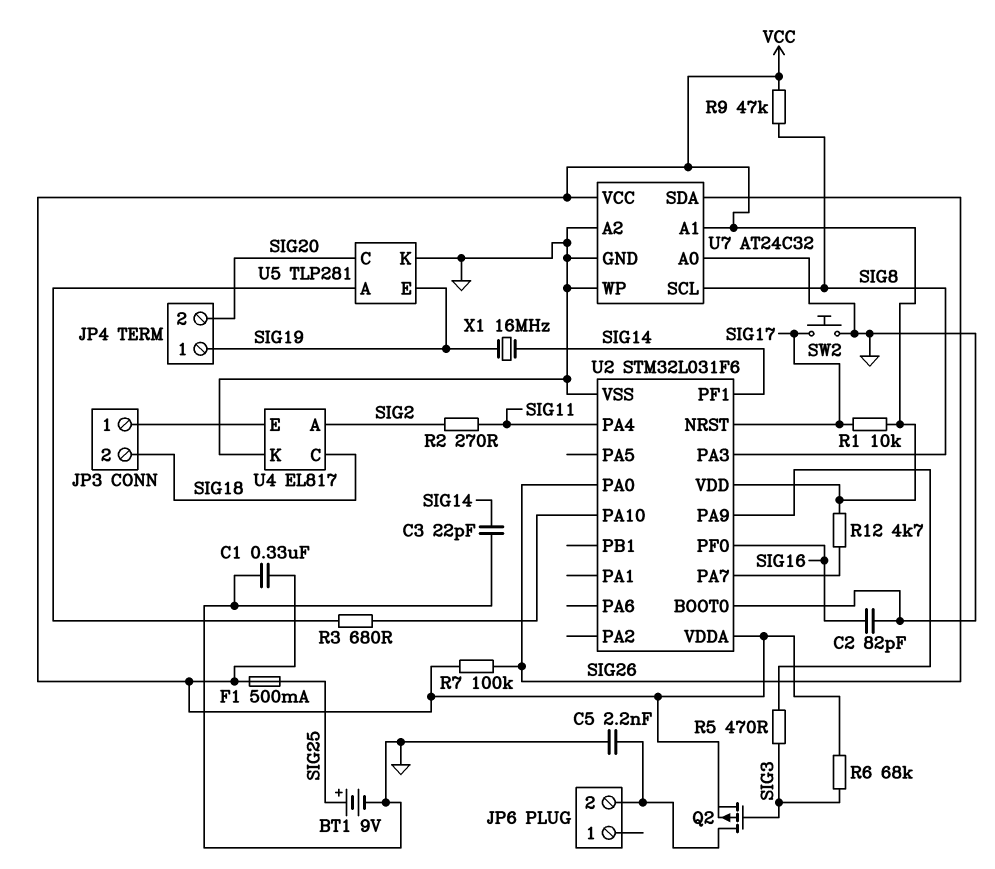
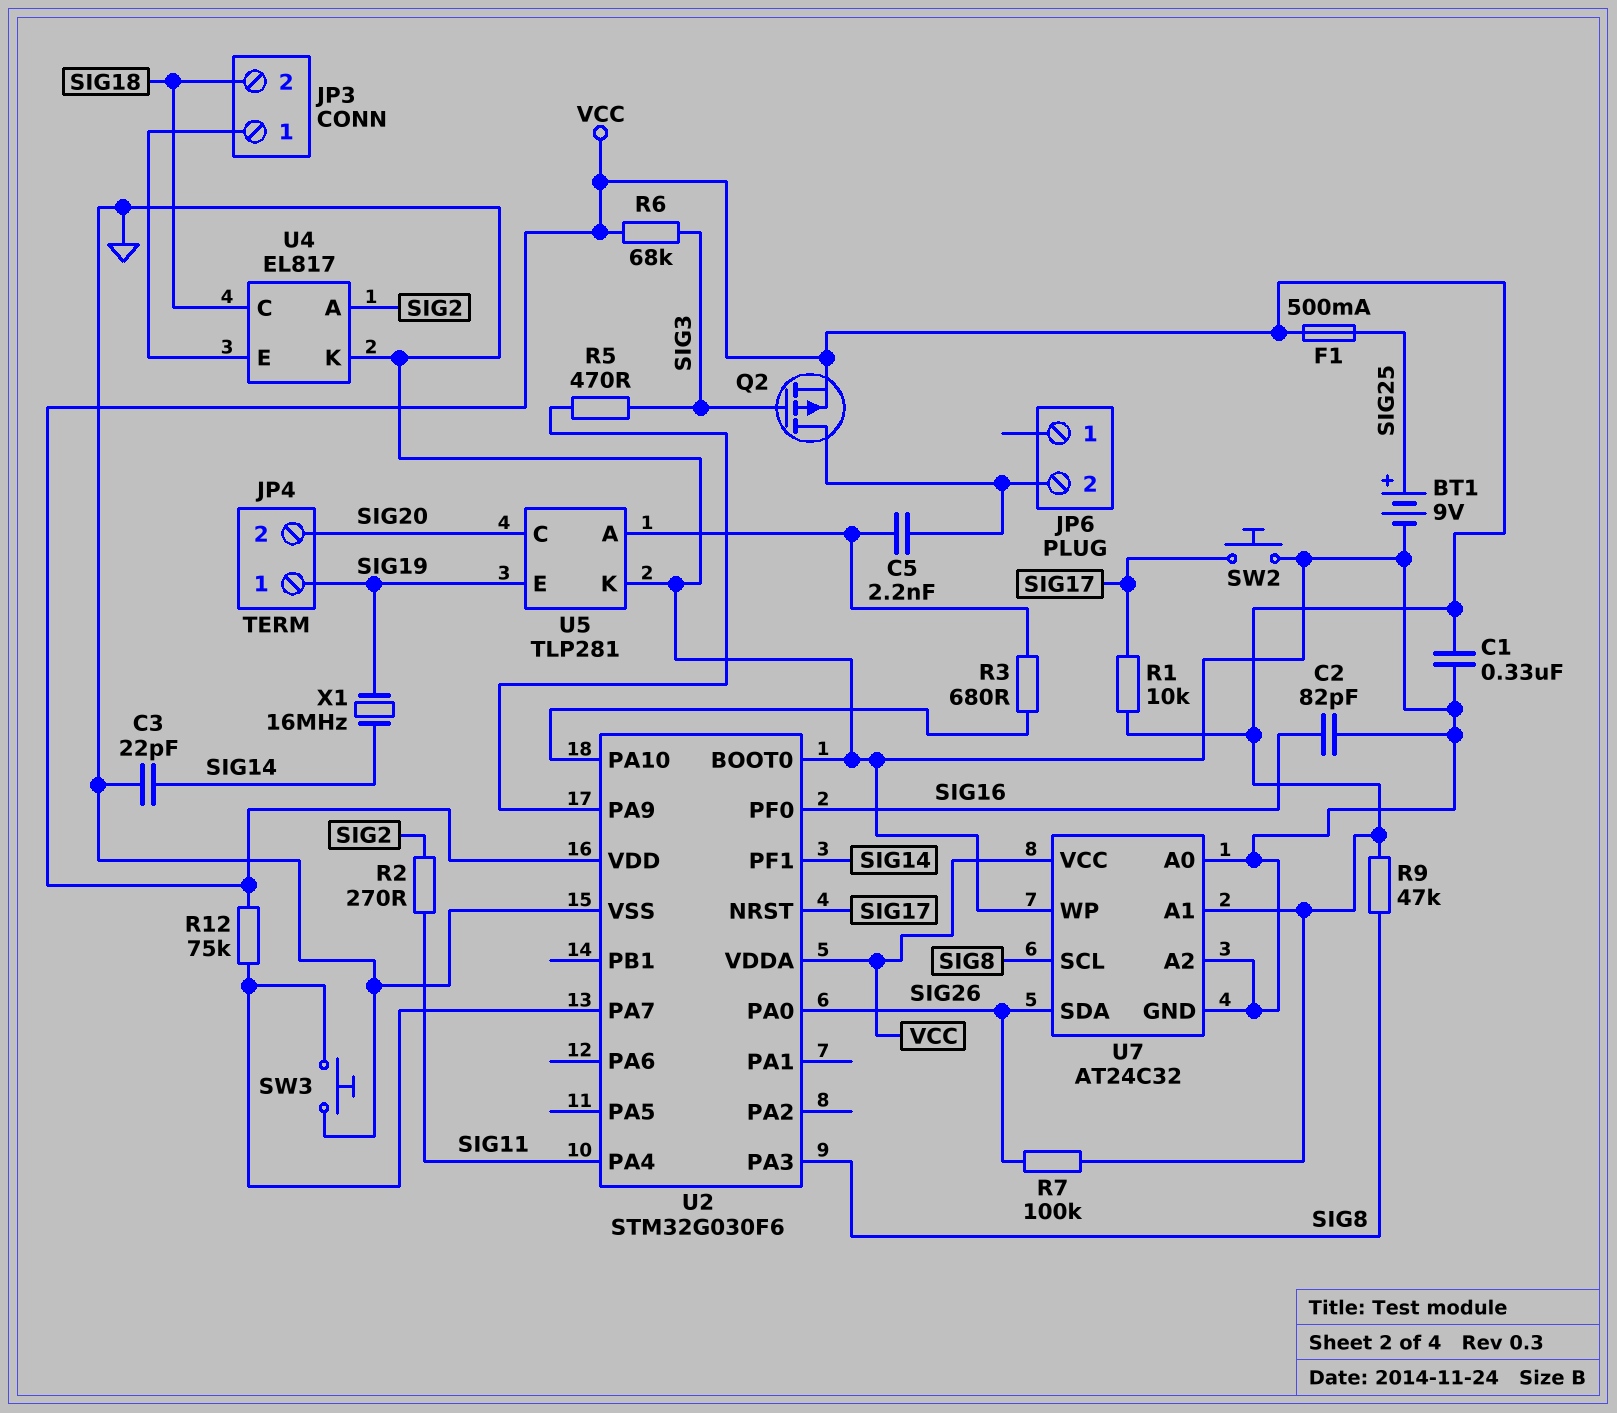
C5: 2.2nF (GND, JP6/2) -> 2.2nF (JP6/2, U5/A)
R12: 4.7k (U2/PA7, VCC) -> 75k (U2/PA7, VCC)
SW3: none -> button (GND, U2/PA7)
U2: STM32L031F6 -> STM32G030F6

